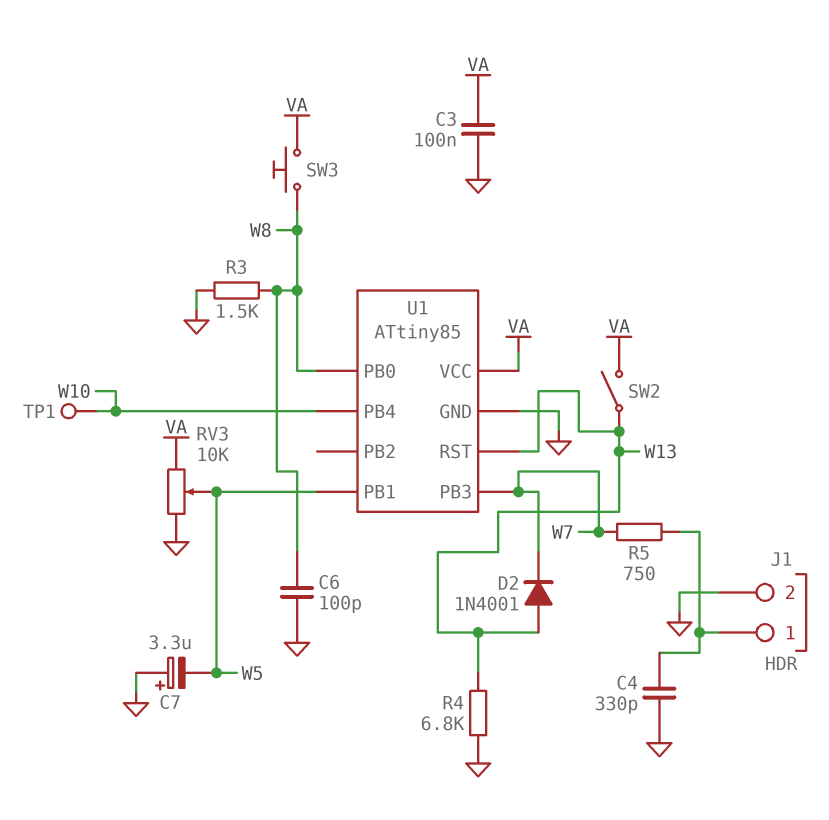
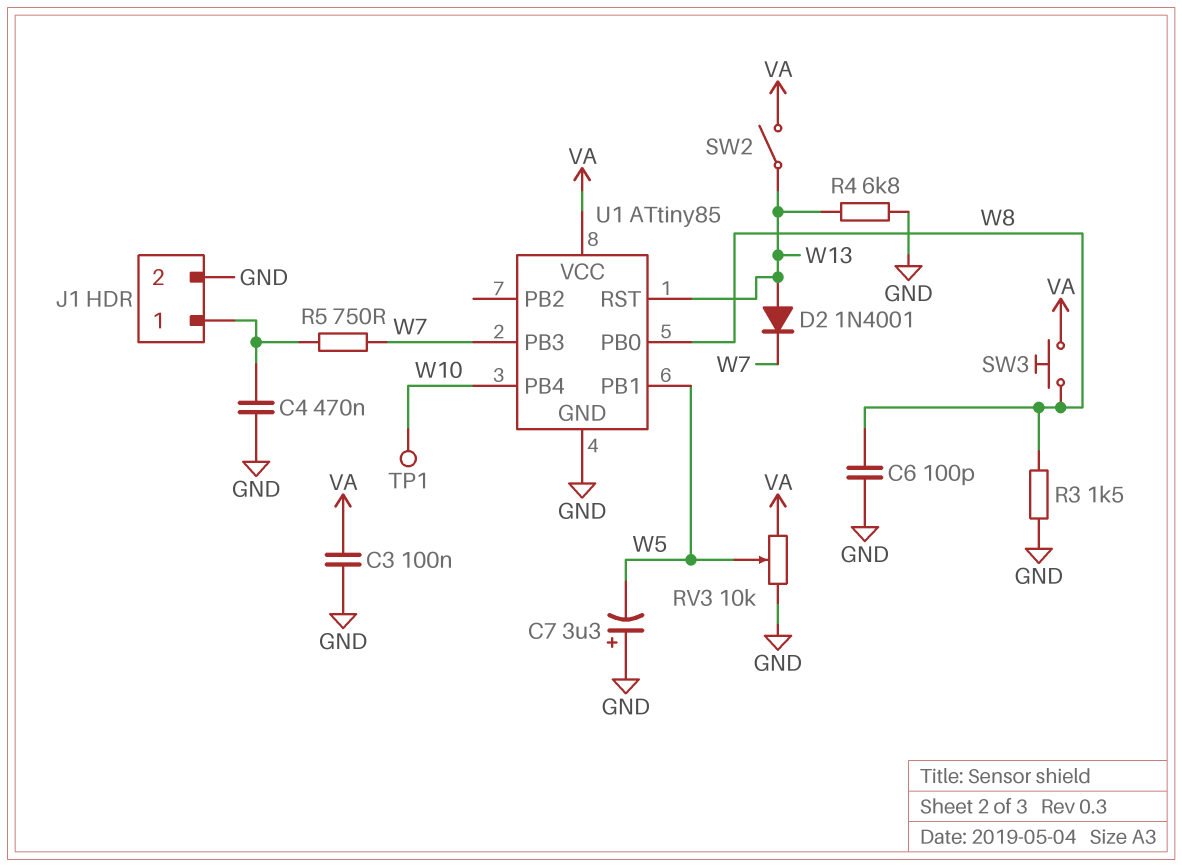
C4: 330pF (GND, J1/1) -> 470nF (GND, J1/1)

